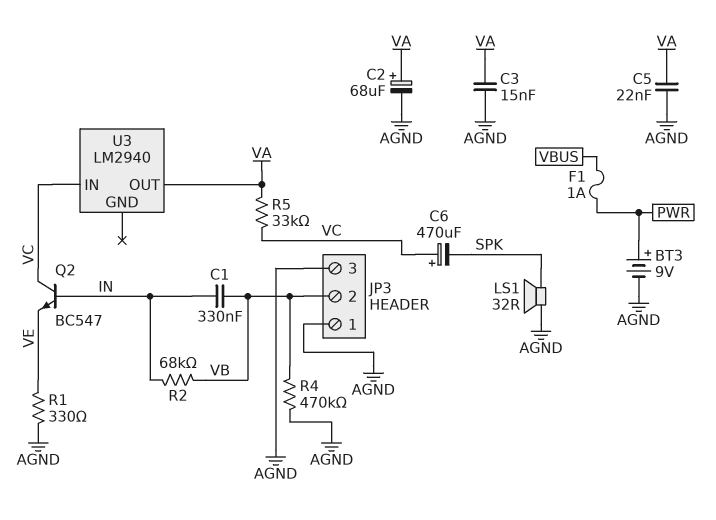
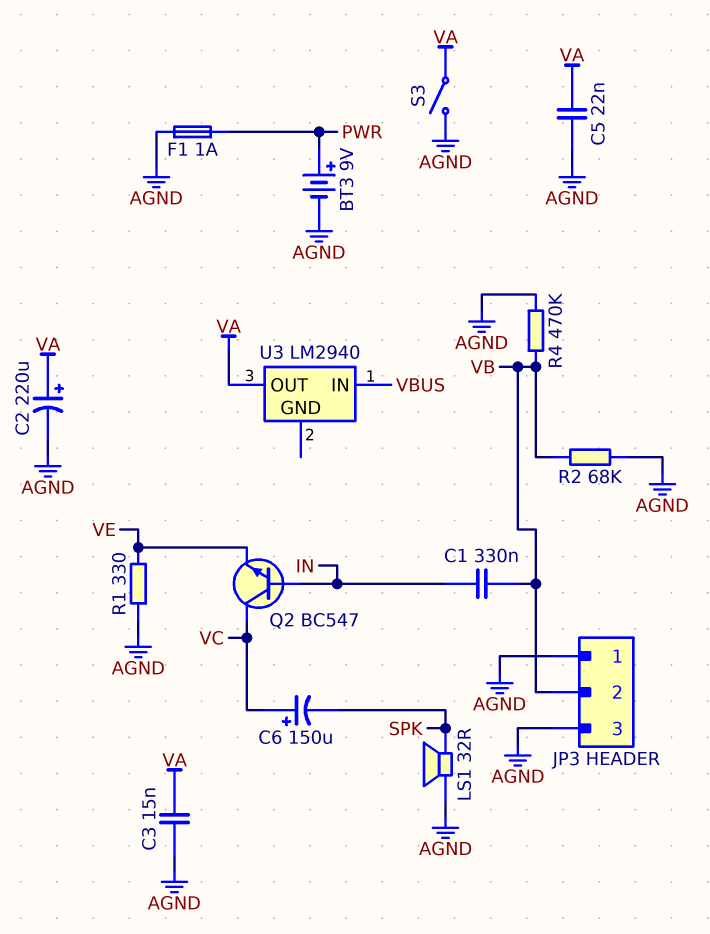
C2: 68uF (plus VA, minus AGND) -> 220uF (plus VA, minus AGND)
C6: 470uF (plus VC, minus SPK) -> 150uF (plus VC, minus SPK)
F1: 1A (PWR, VBUS) -> 1A (AGND, PWR)
R2: 68k (IN, VB) -> 68k (AGND, VB)
R5: 33k (VA, VC) -> none
S3: none -> switch (AGND, VA)
U3 pin IN: VC -> VBUS

